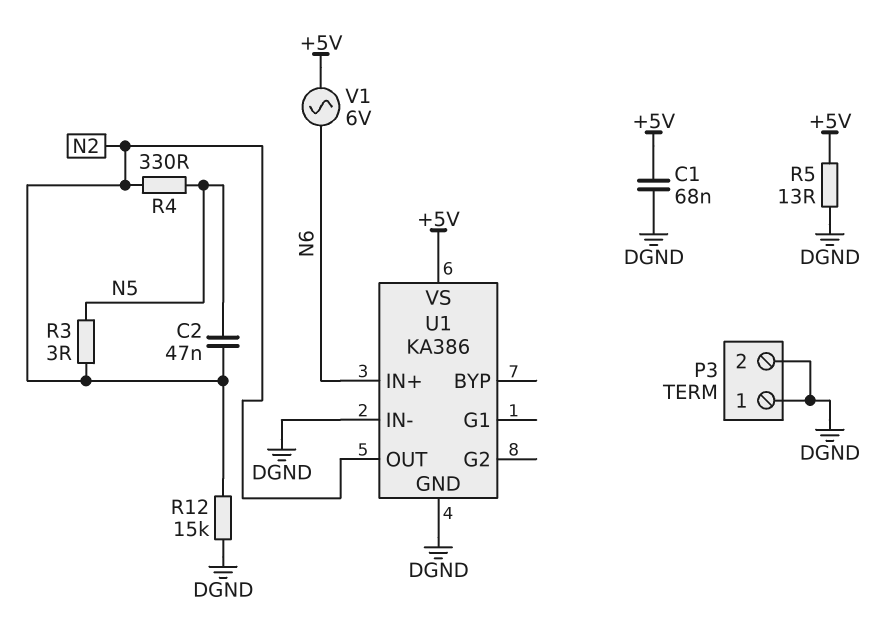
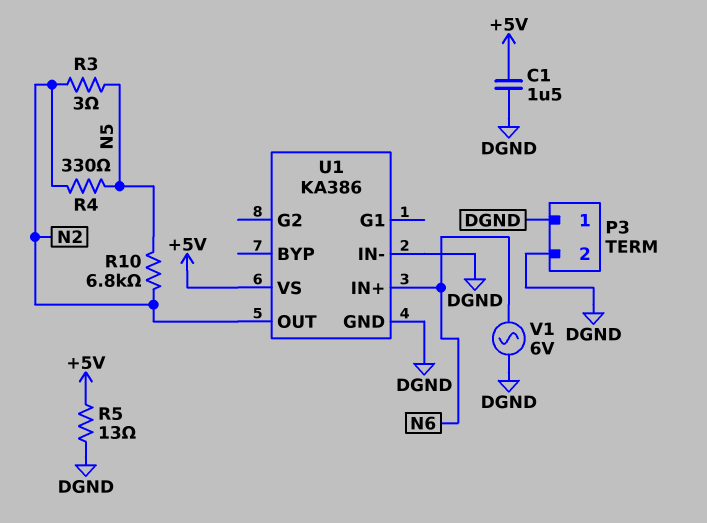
C1: 68nF (+5V, DGND) -> 1.5uF (+5V, DGND)
C2: 47nF (N2, N5) -> none
R10: none -> 6.8k (N2, N5)
R12: 15k (DGND, N2) -> none
V1: AC 6V (+5V, N6) -> AC 6V (DGND, N6)

